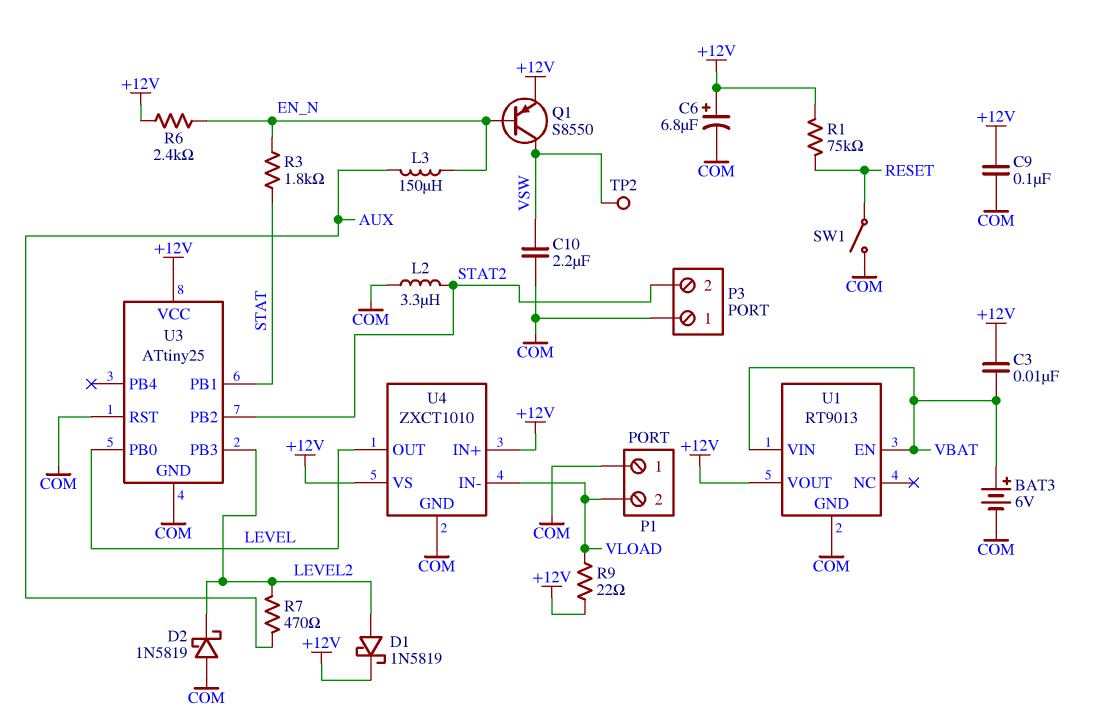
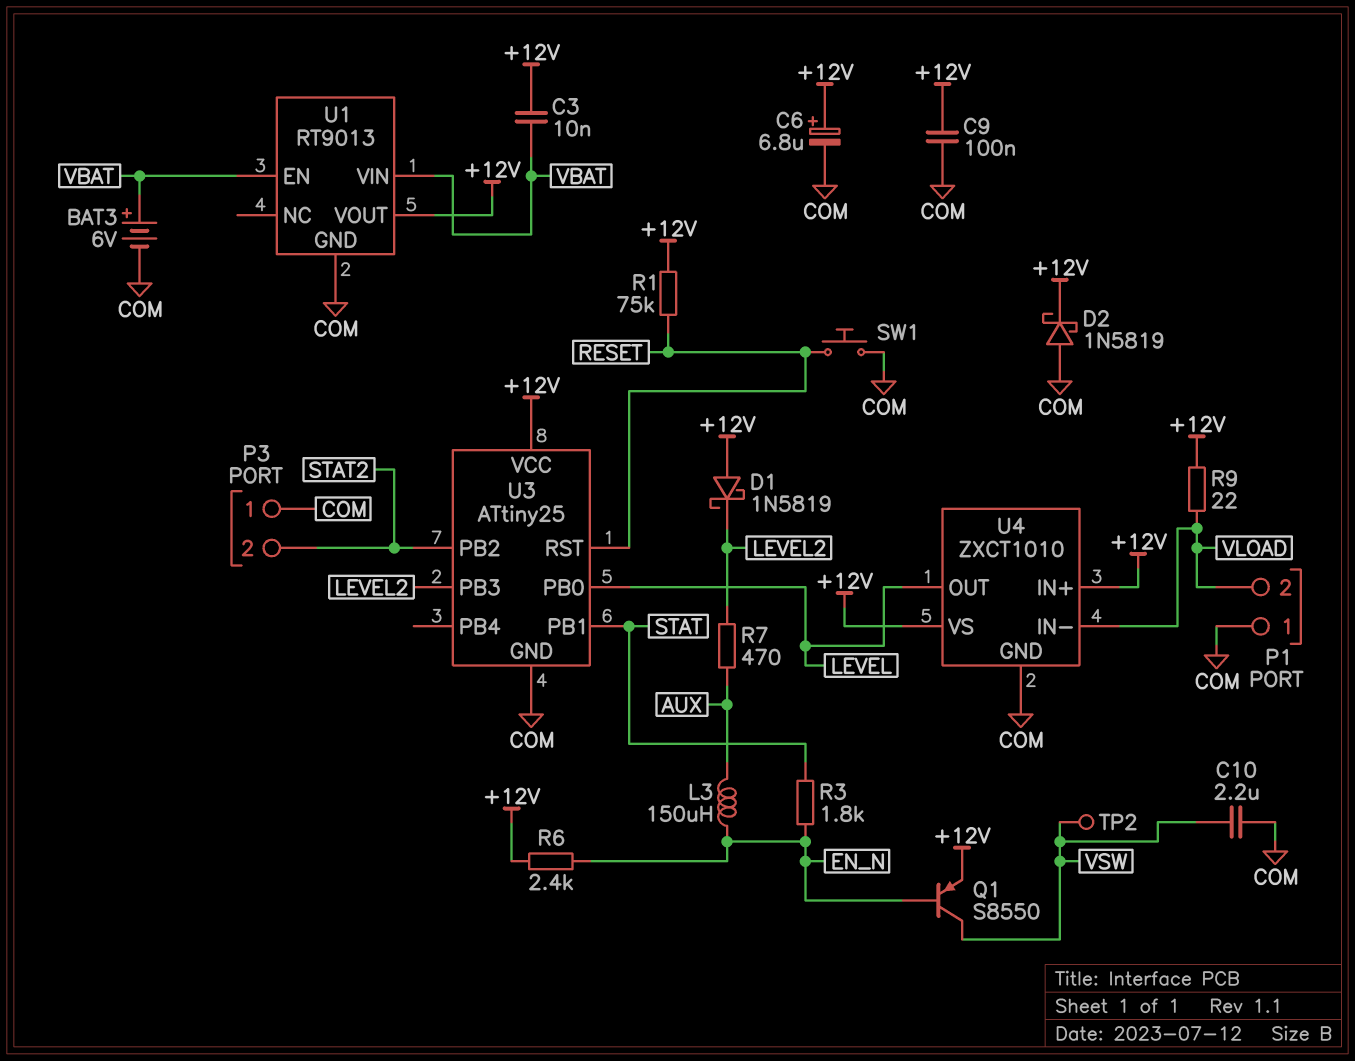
D1: schottky 1N5819 (A LEVEL2, K +12V) -> schottky 1N5819 (A +12V, K LEVEL2)
D2: schottky 1N5819 (A COM, K LEVEL2) -> schottky 1N5819 (A COM, K +12V)
L2: 3.3uH (COM, STAT2) -> none
SW1: switch (COM, RESET) -> button (COM, RESET)
U3 pin RST: COM -> RESET

